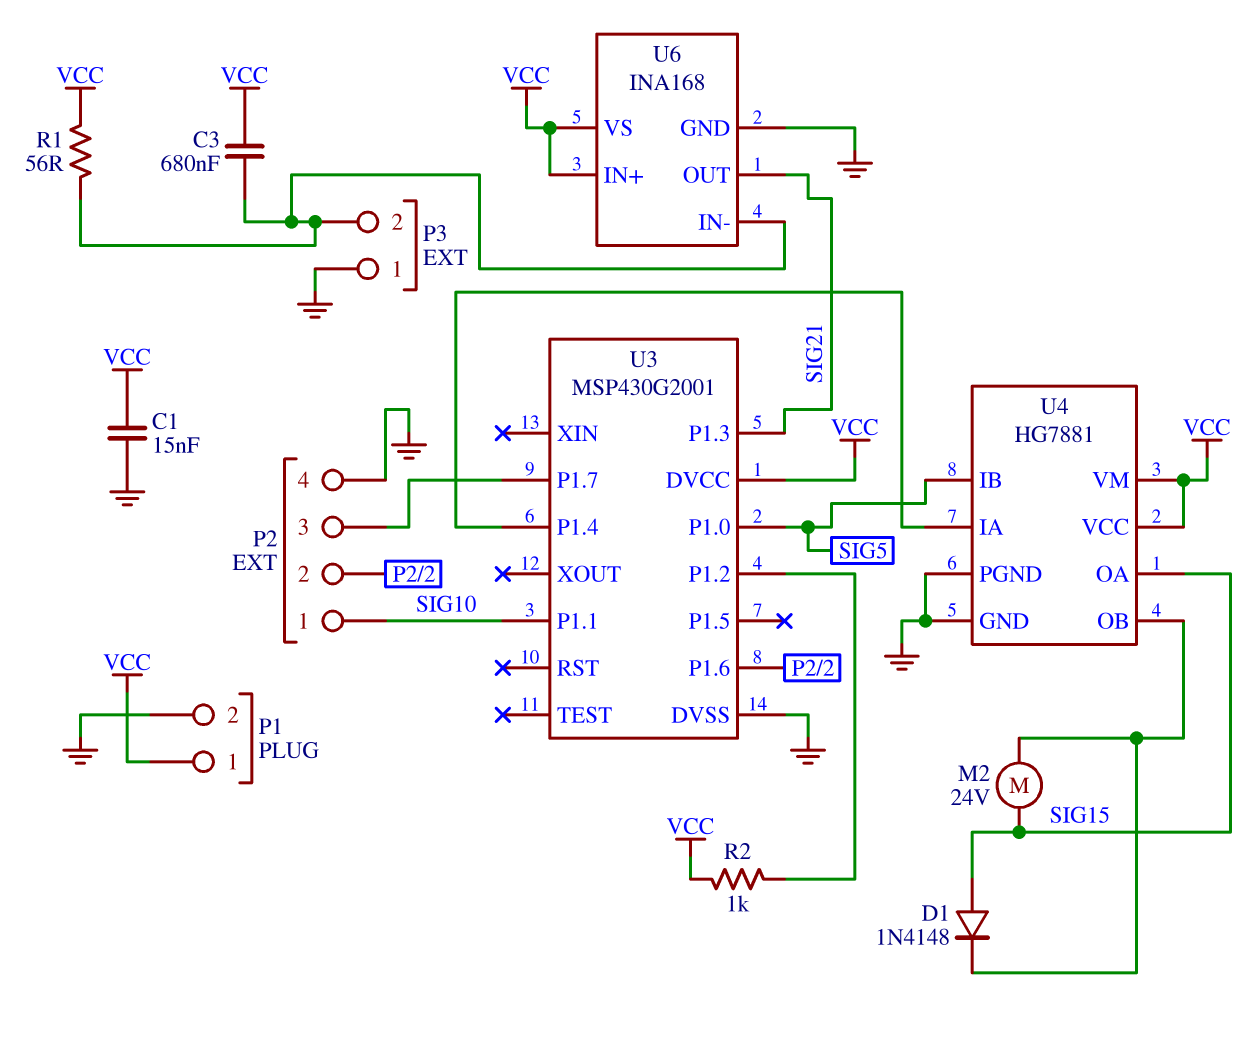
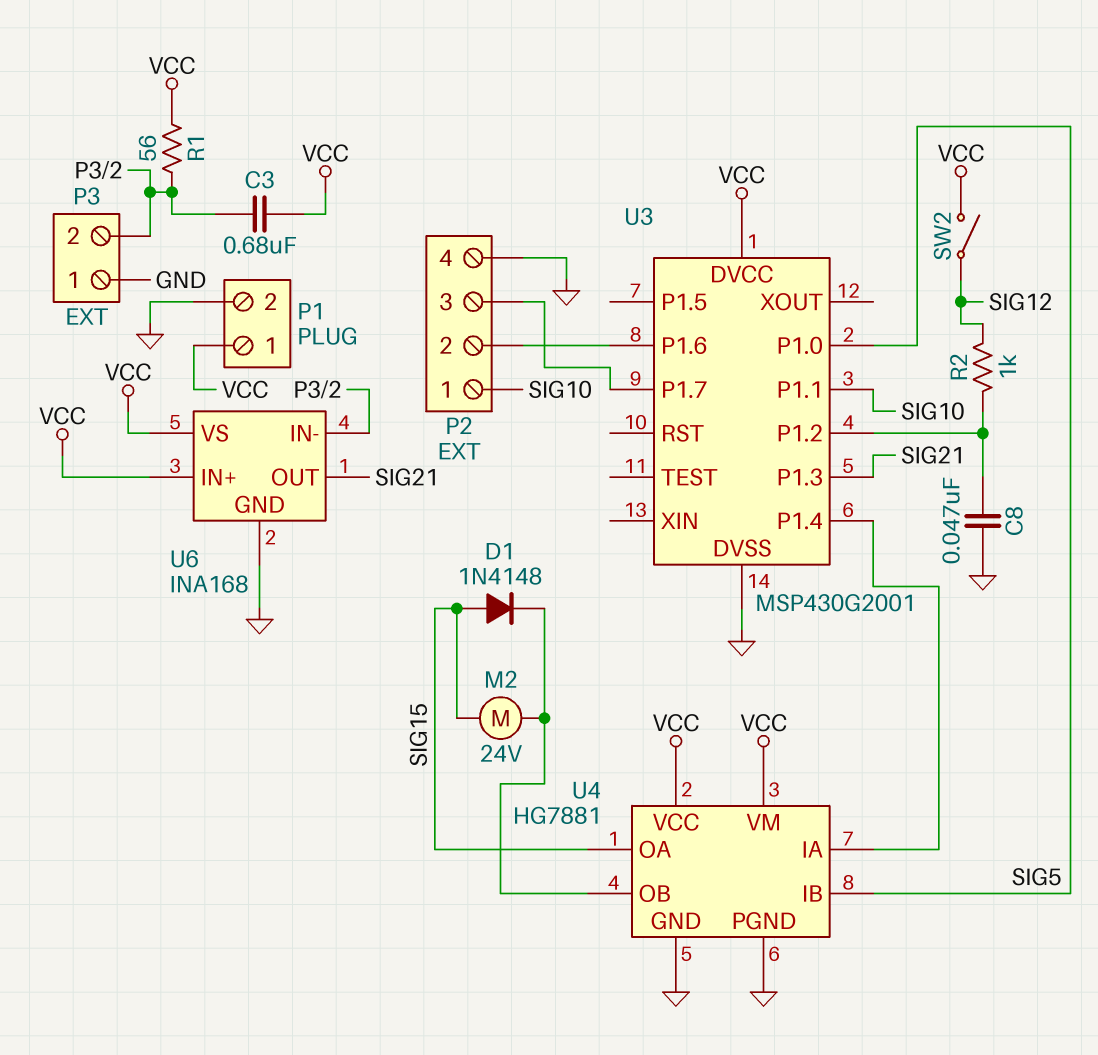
C1: 15nF (GND, VCC) -> none
C8: none -> 47nF (GND, U3/P1.2)
R2: 1k (U3/P1.2, VCC) -> 1k (SIG12, U3/P1.2)
SW2: none -> switch (SIG12, VCC)

